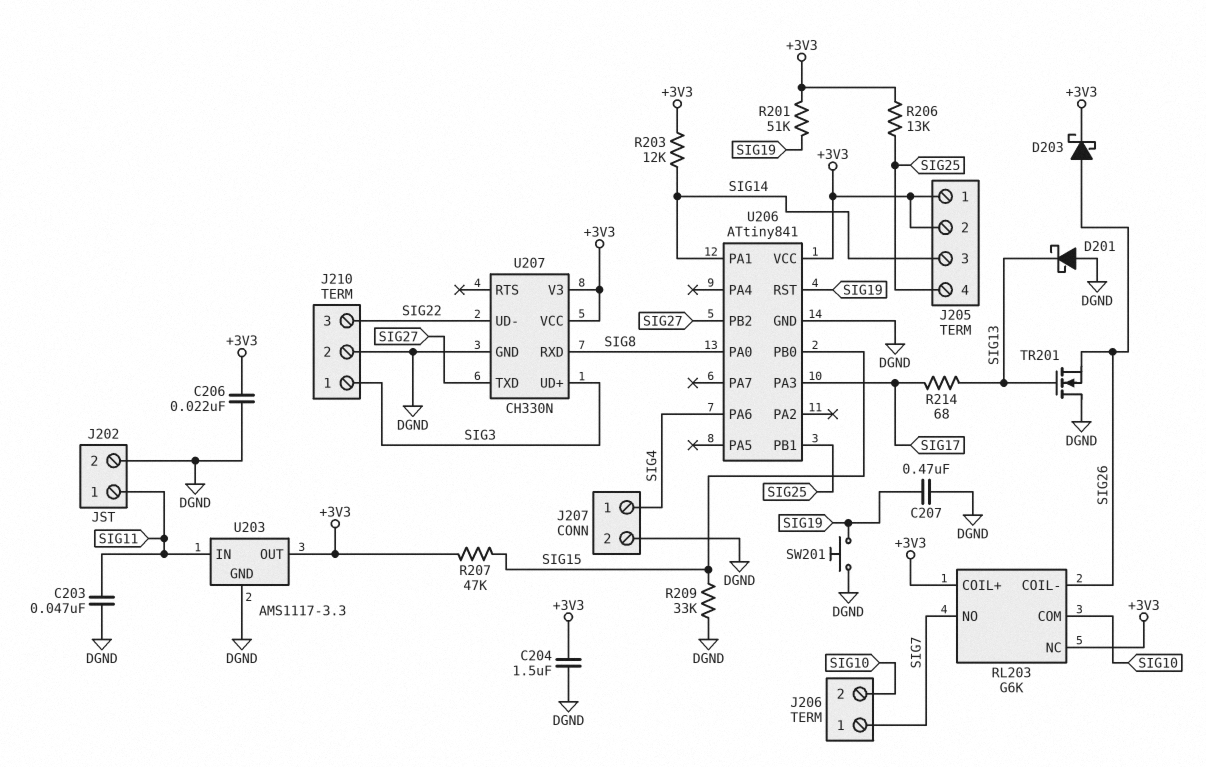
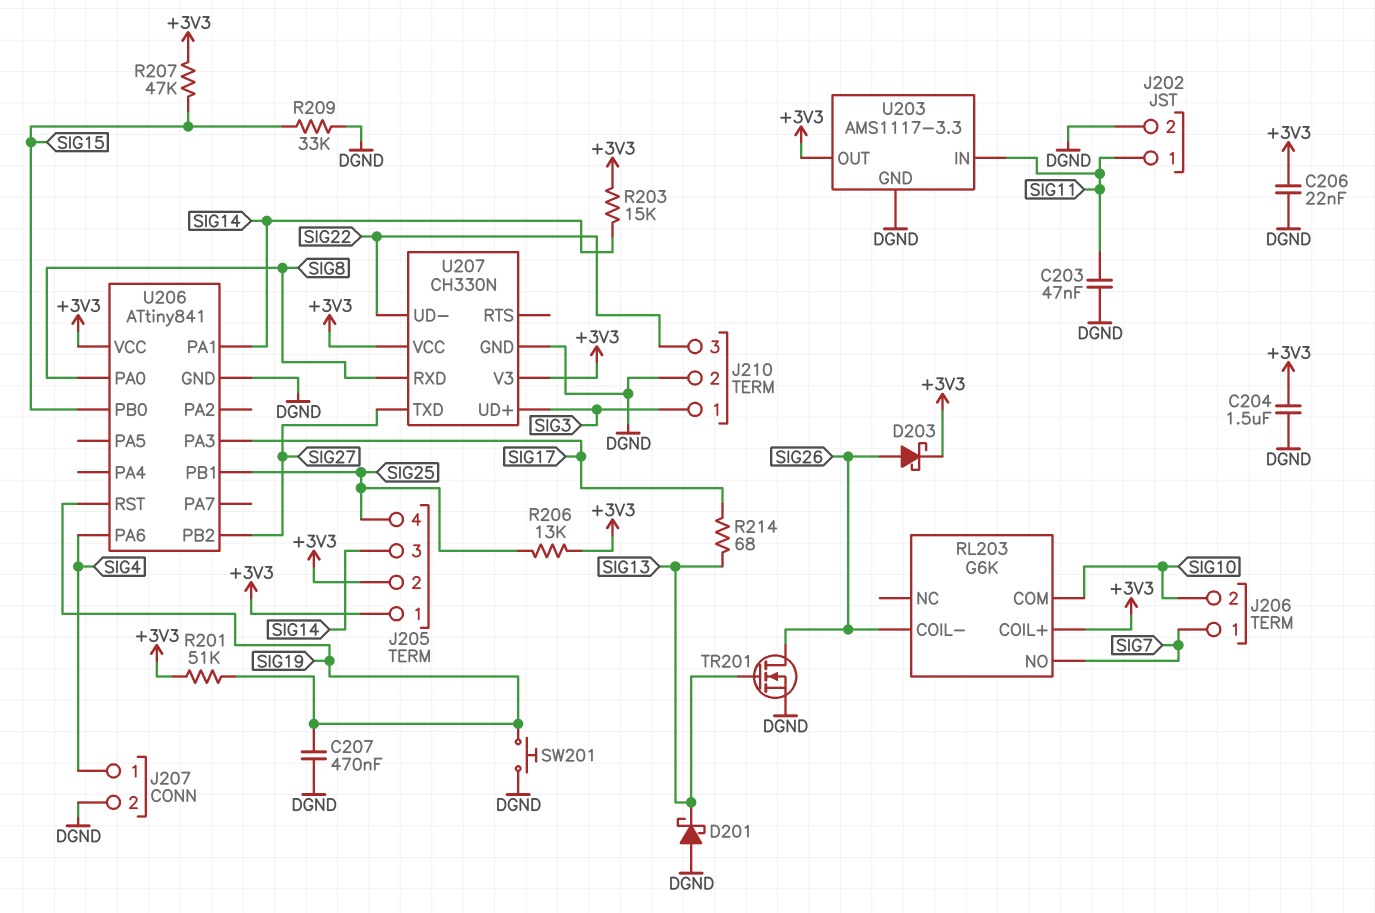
R203: 12k (+3V3, SIG14) -> 15k (+3V3, SIG14)
RL203 pin NC: +3V3 -> none
TR201: NMOS (G SIG13, D DGND, S SIG26) -> NMOS (G SIG13, D SIG26, S DGND)

